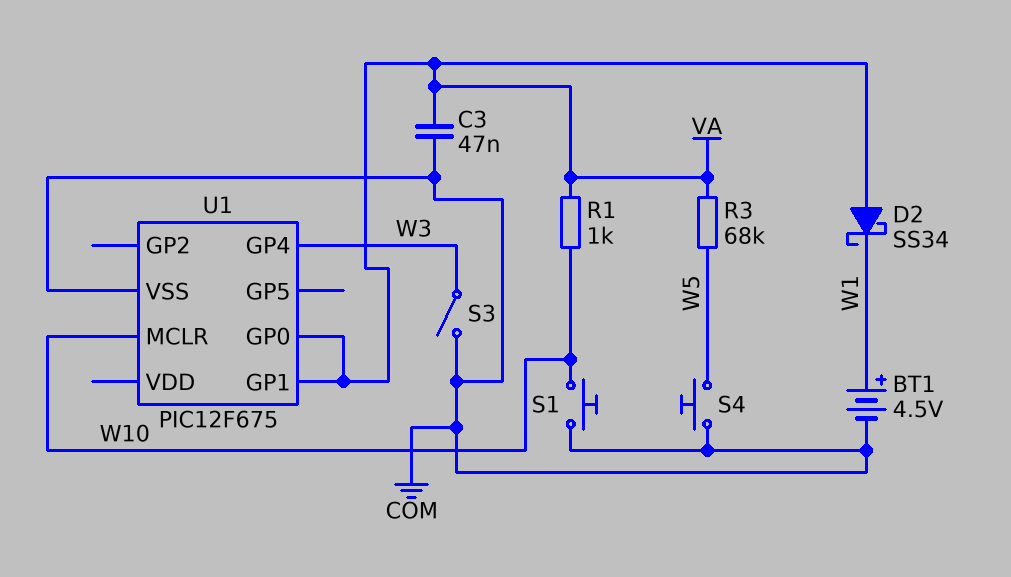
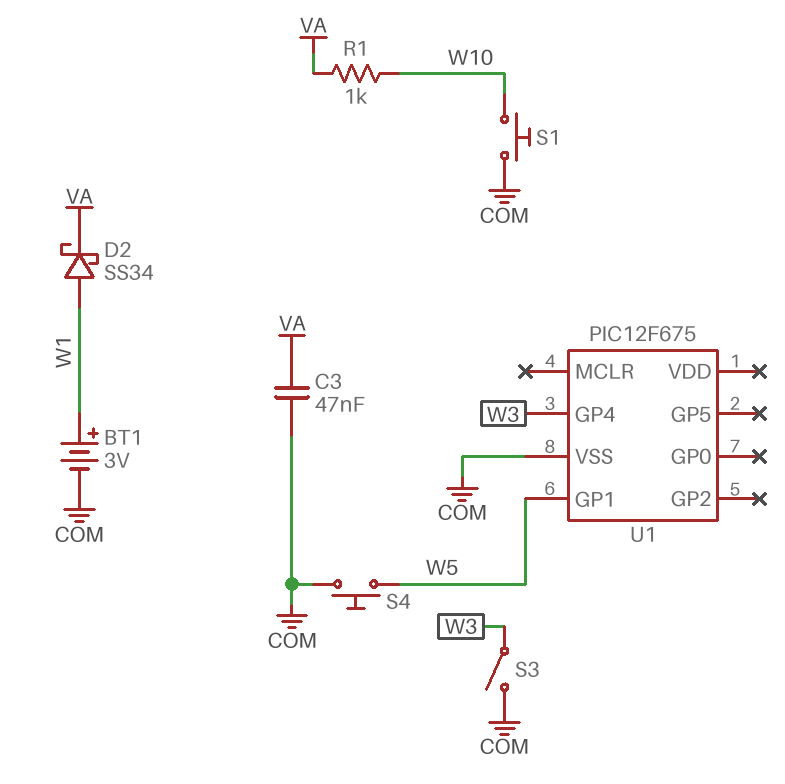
BT1: 4.5V (plus W1, minus COM) -> 3V (plus W1, minus COM)
D2: schottky SS34 (A VA, K W1) -> schottky SS34 (A W1, K VA)
R3: 68k (VA, W5) -> none
U1 pin GP0: VA -> none
U1 pin GP1: VA -> W5
U1 pin MCLR: W10 -> none

